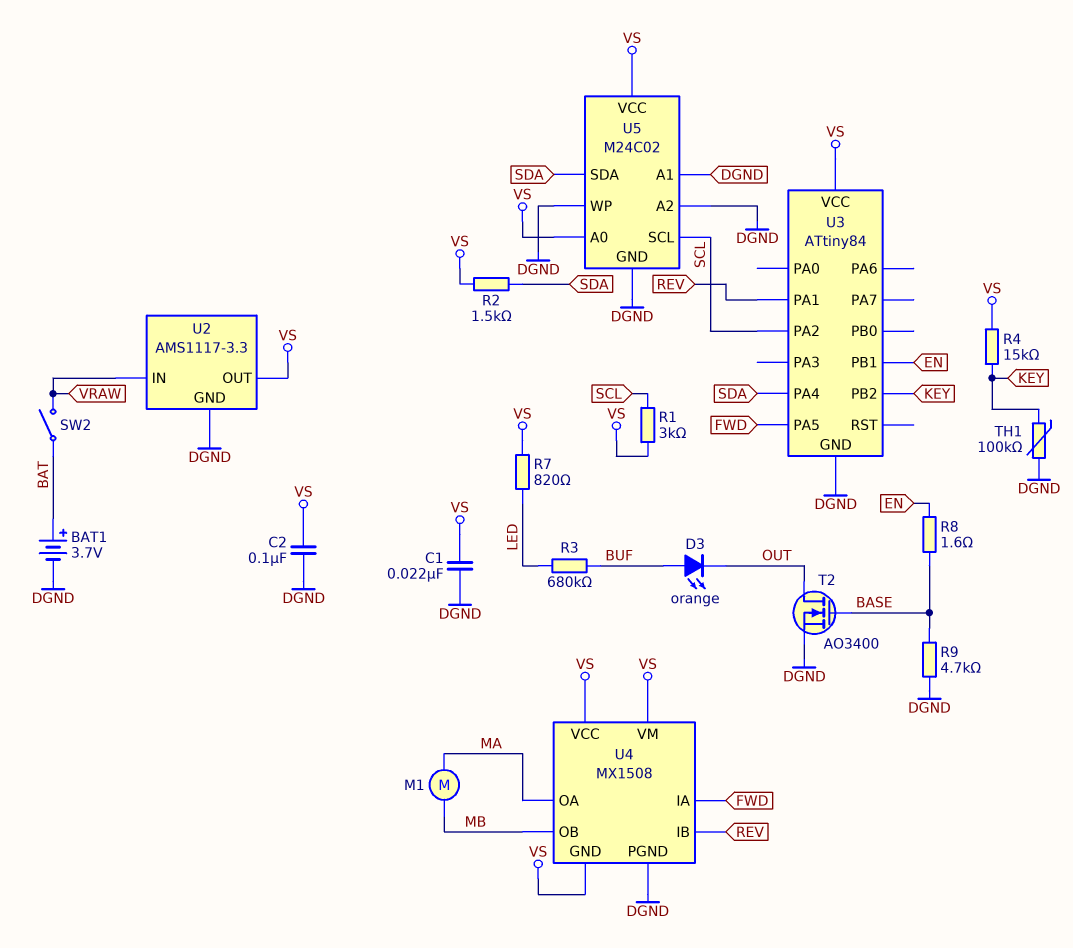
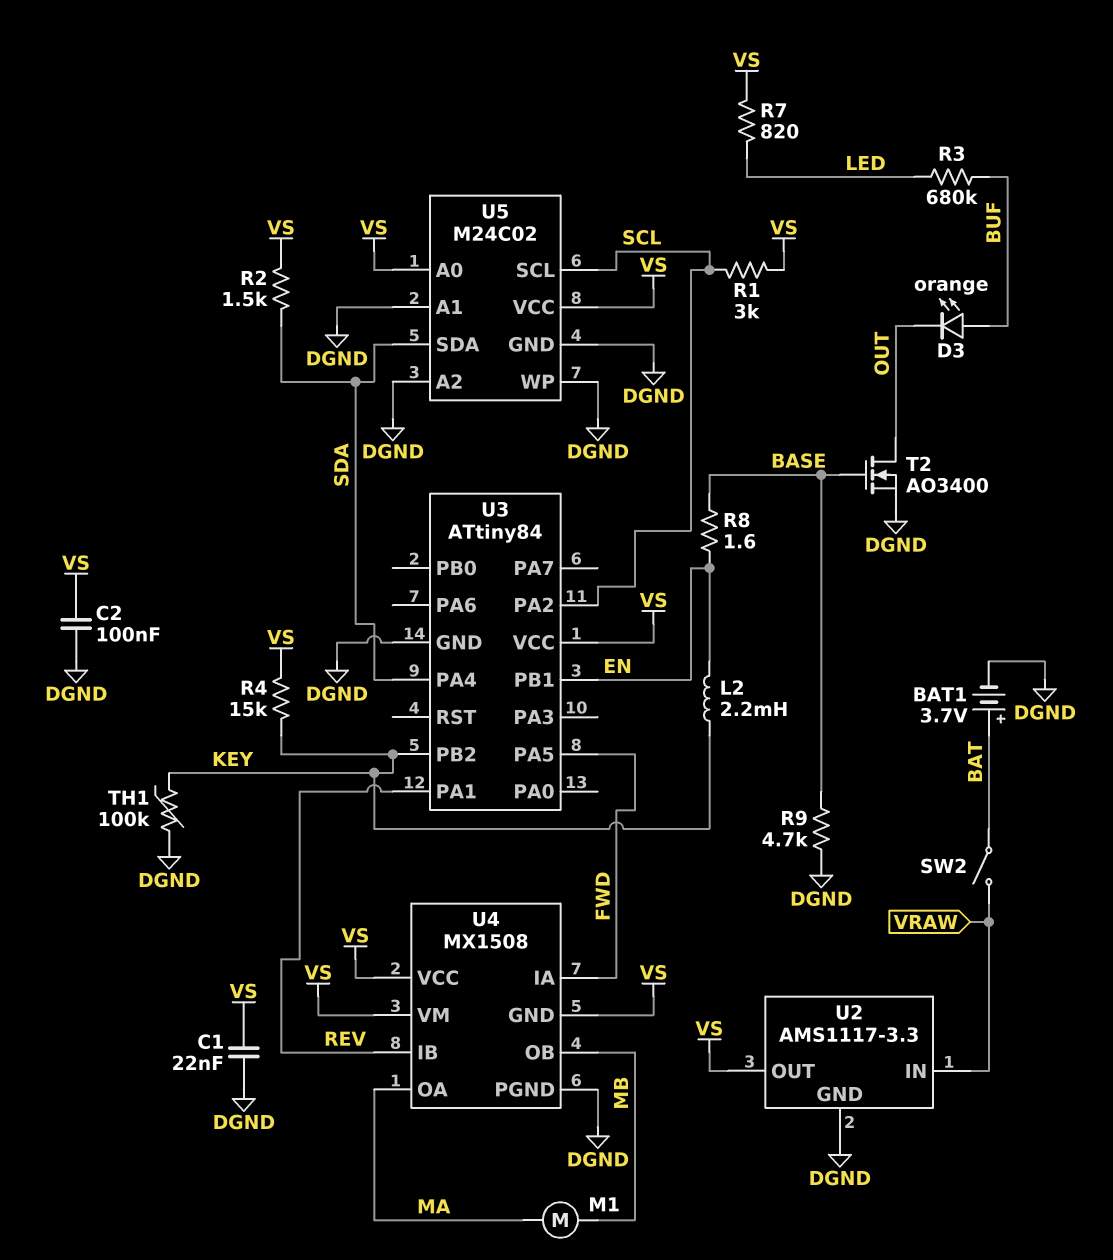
L2: none -> 2.2mH (EN, KEY)

